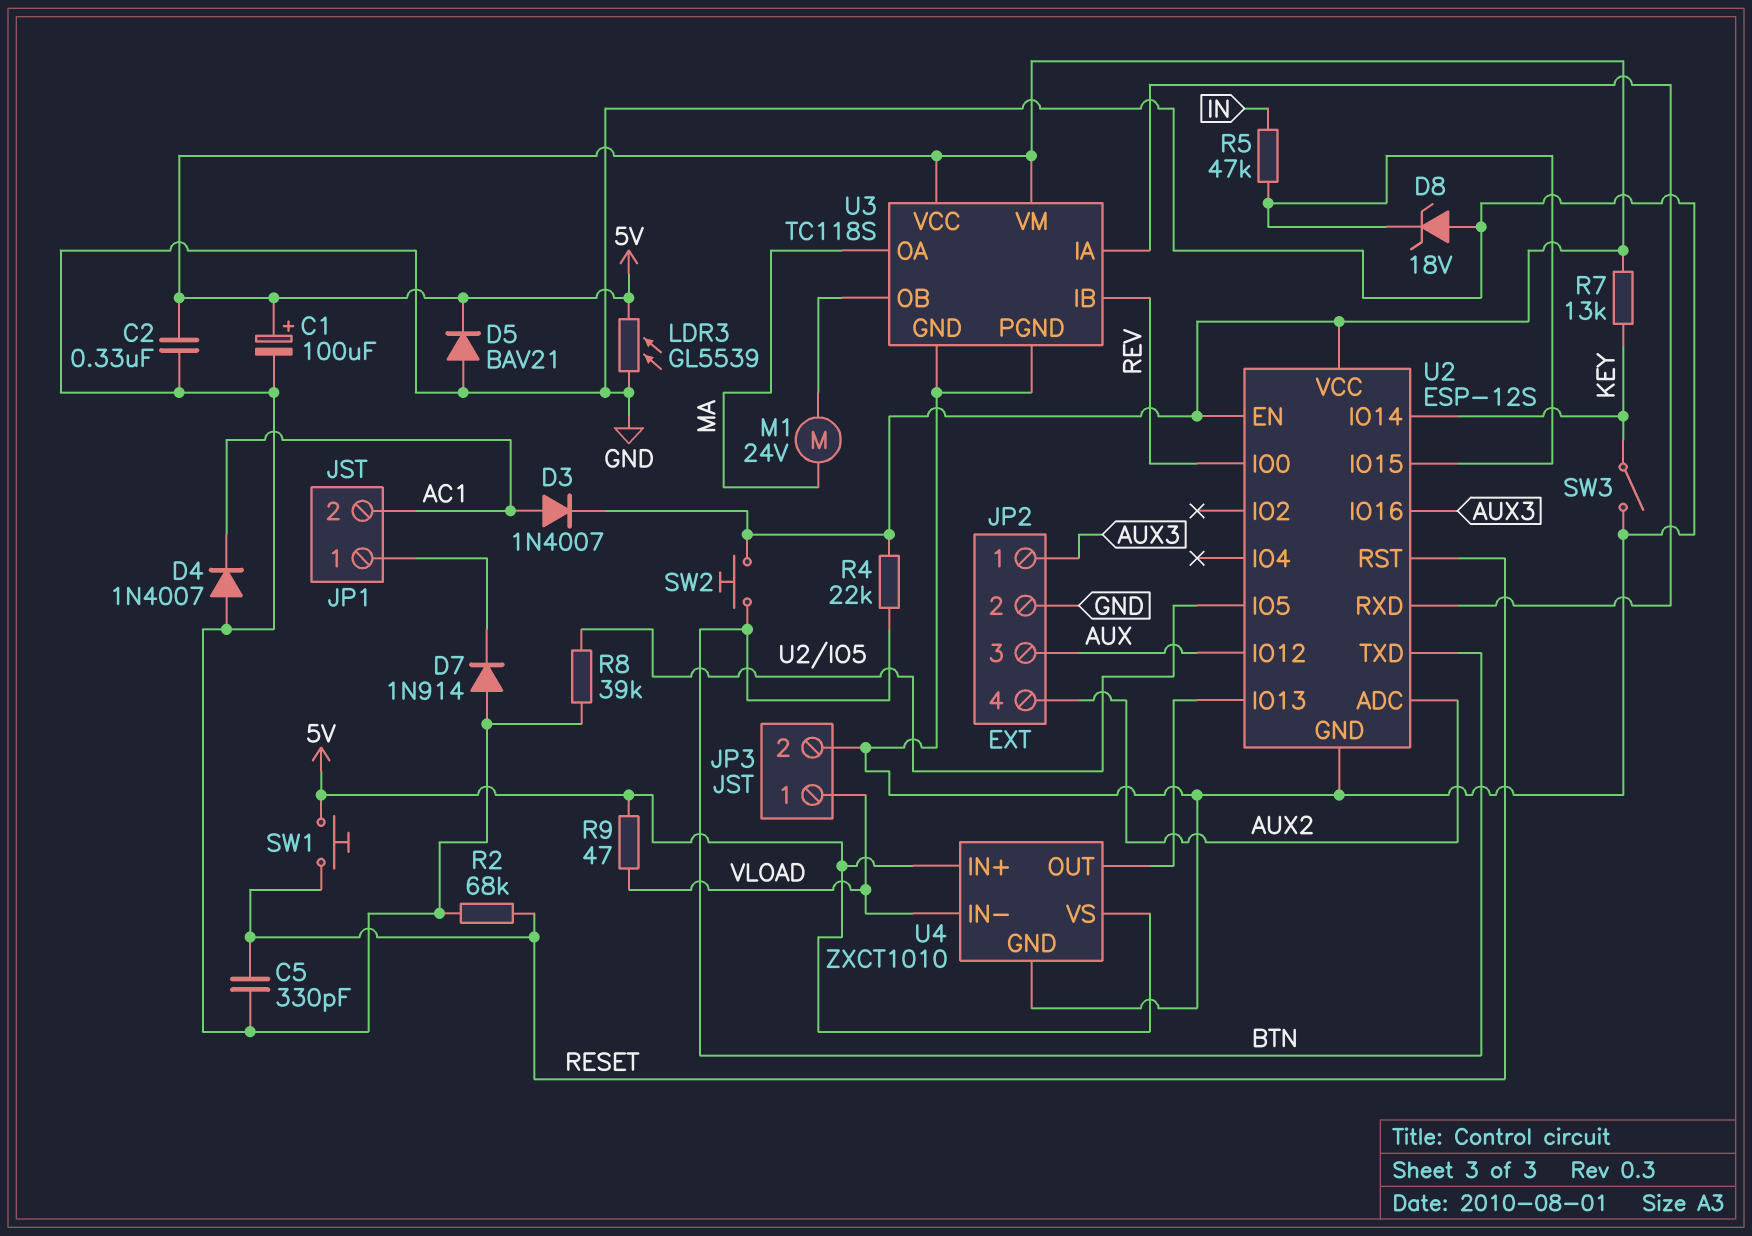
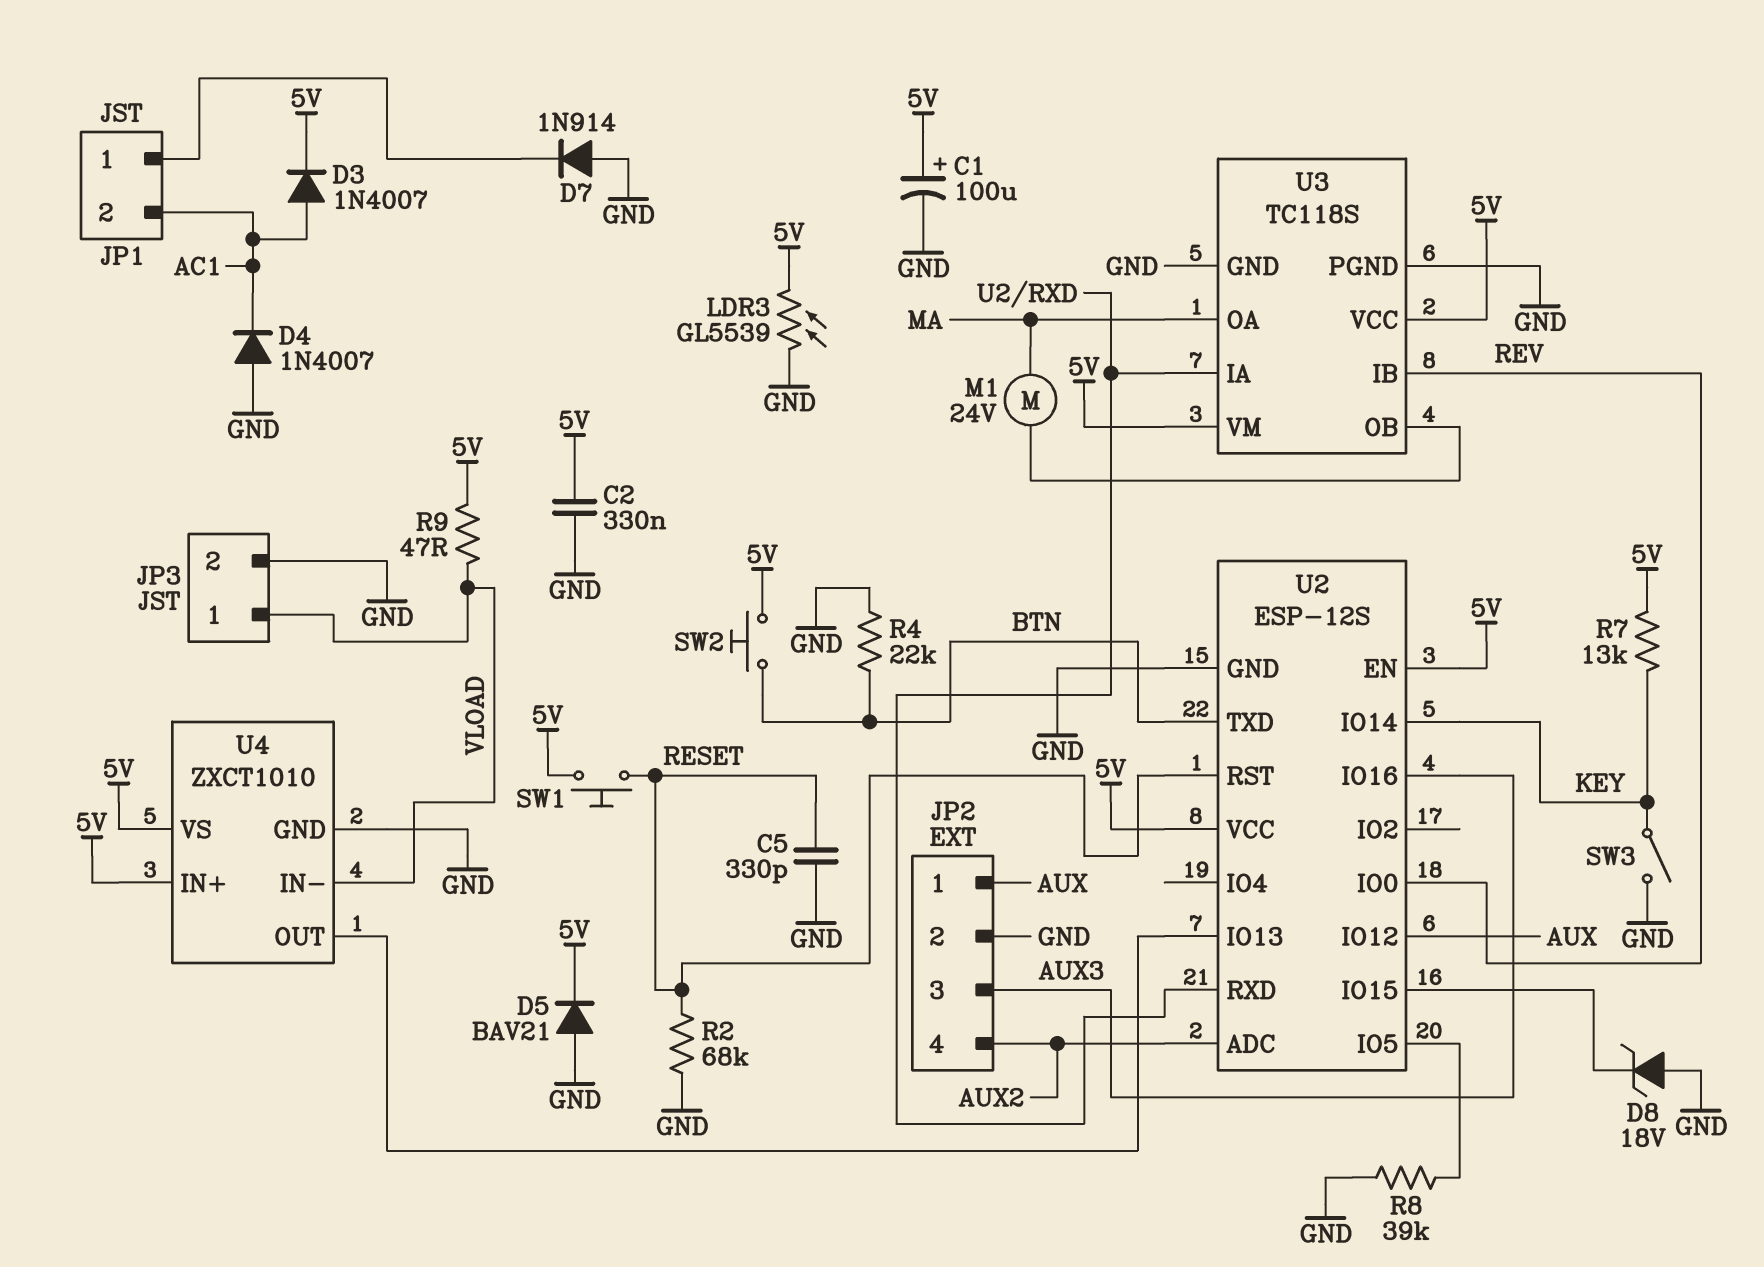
JP2 pin 1: AUX3 -> AUX
JP2 pin 3: AUX -> AUX3
R4: 22k (5V, BTN) -> 22k (BTN, GND)
R5: 47k (IN, U2/IO15) -> none

